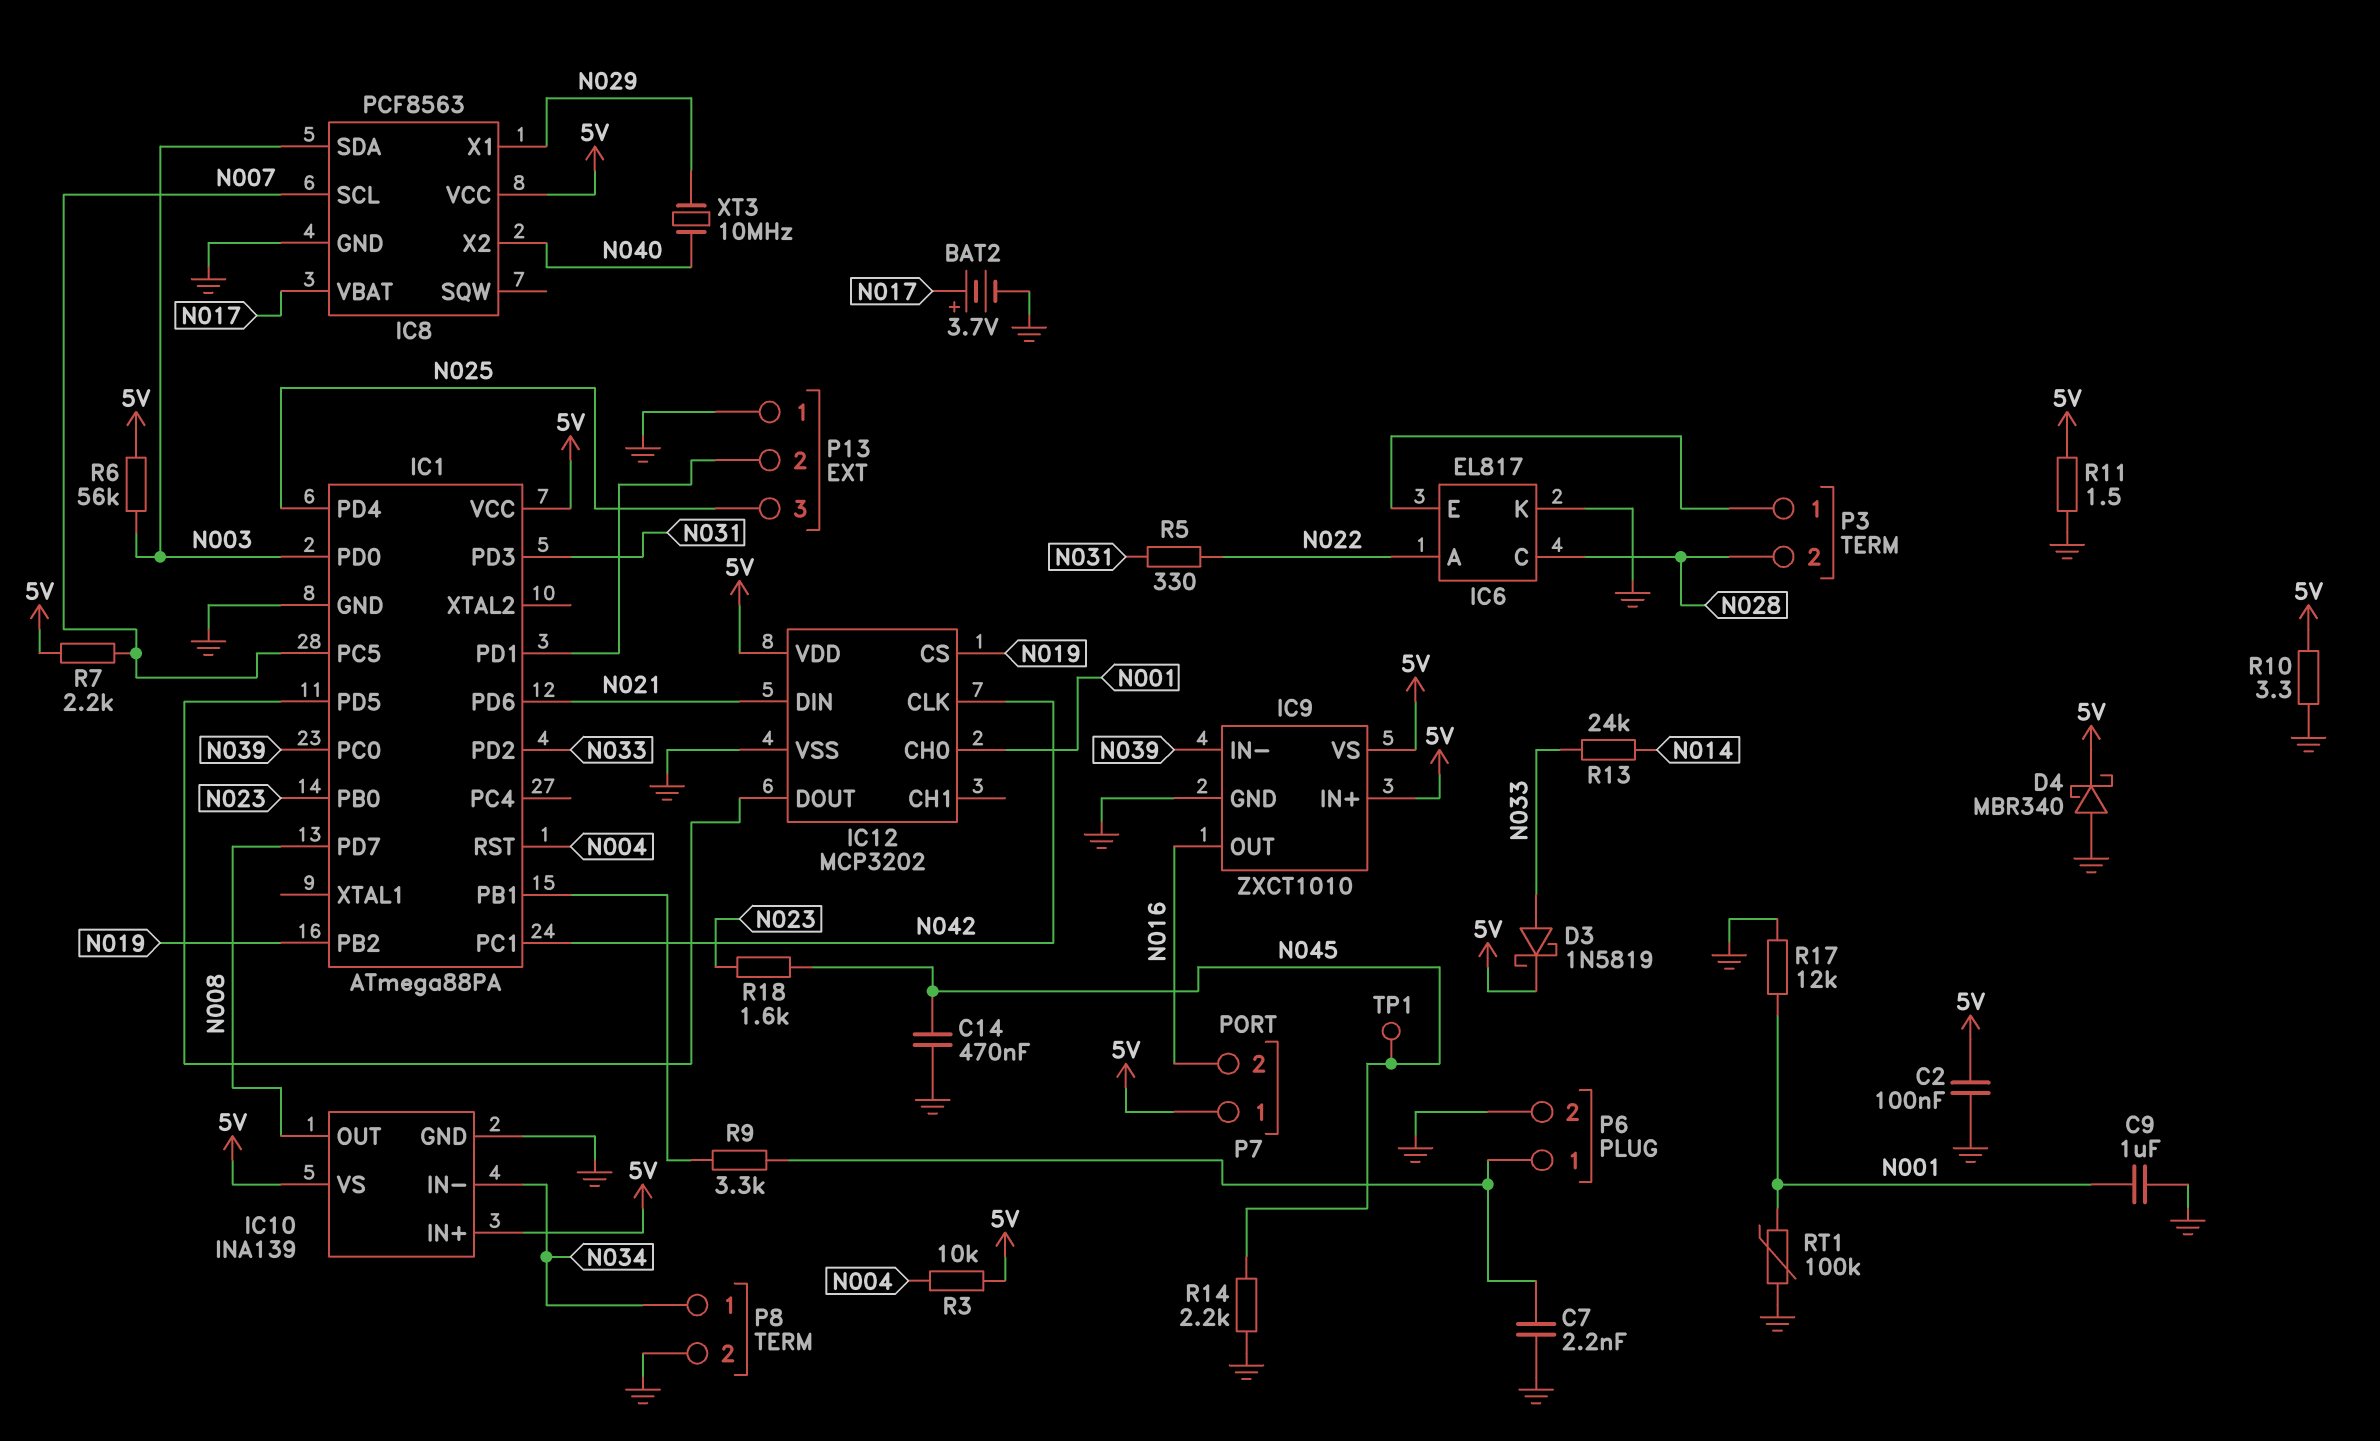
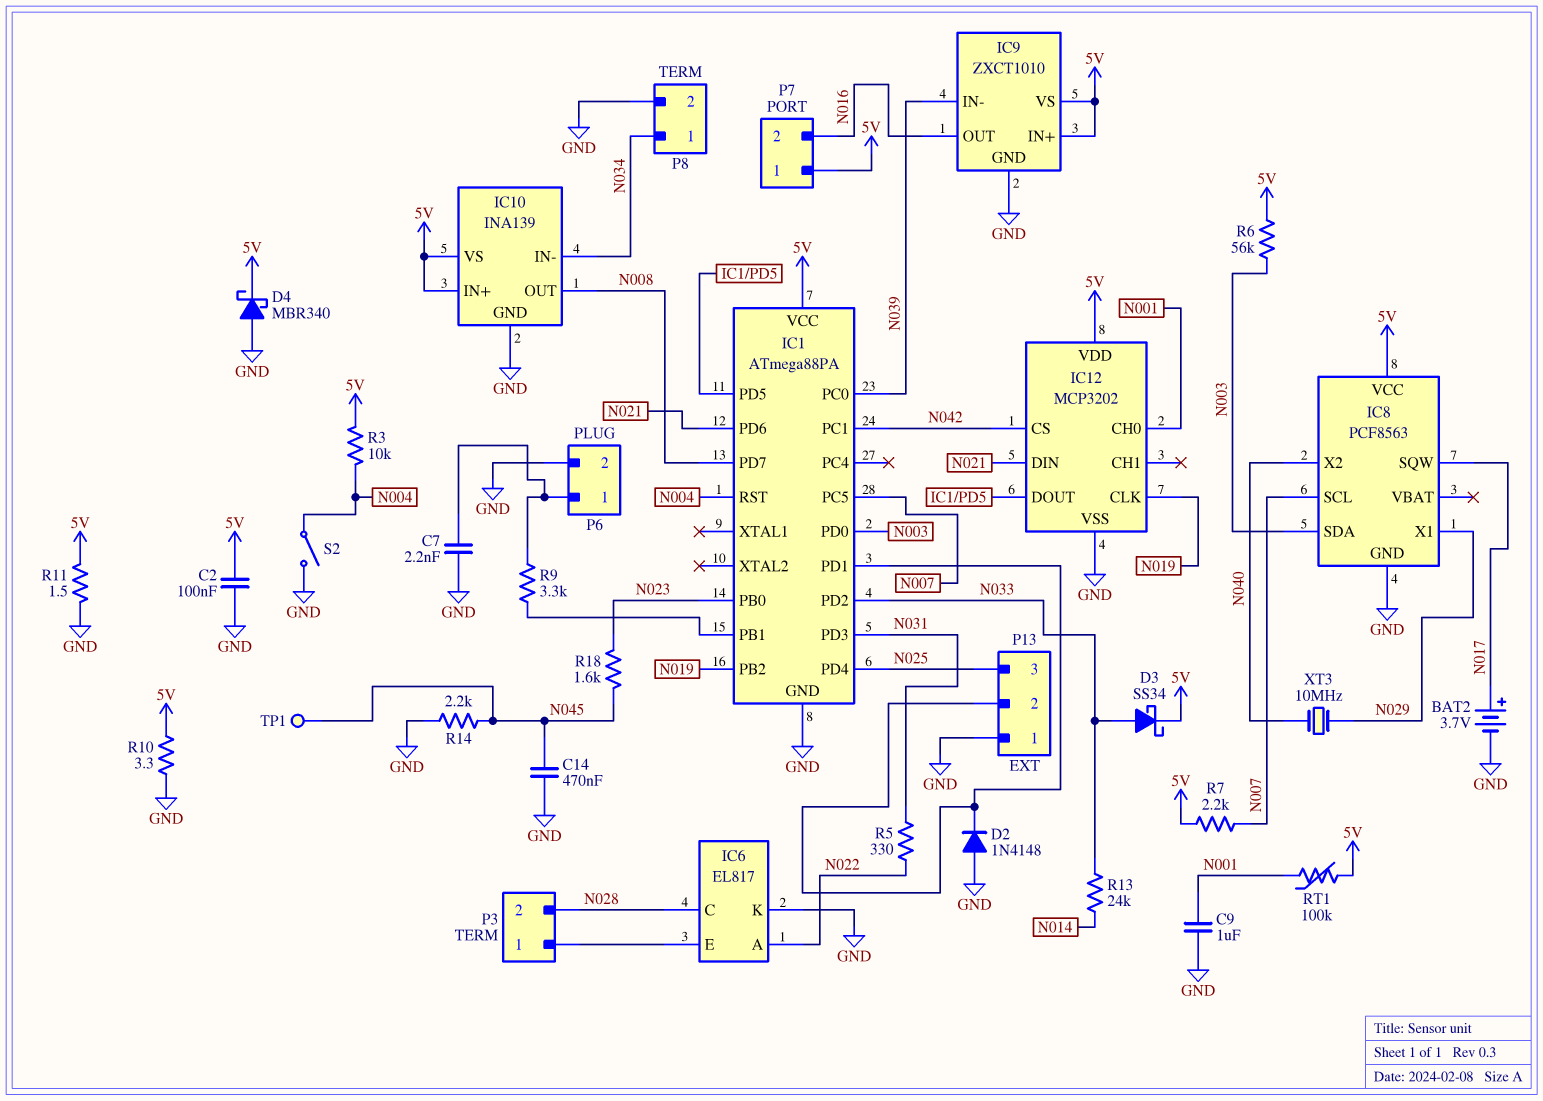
D2: none -> diode 1N4148 (A GND, K IC1/PD1)
D3: schottky 1N5819 (A N033, K 5V) -> schottky SS34 (A N033, K 5V)
IC8 pin SQW: none -> N017
IC8 pin VBAT: N017 -> none
IC12 pin CLK: N042 -> N019
IC12 pin CS: N019 -> N042
R17: 12k (GND, N001) -> none
RT1: 100k (GND, N001) -> 100k (5V, N001)
S2: none -> switch (GND, N004)

